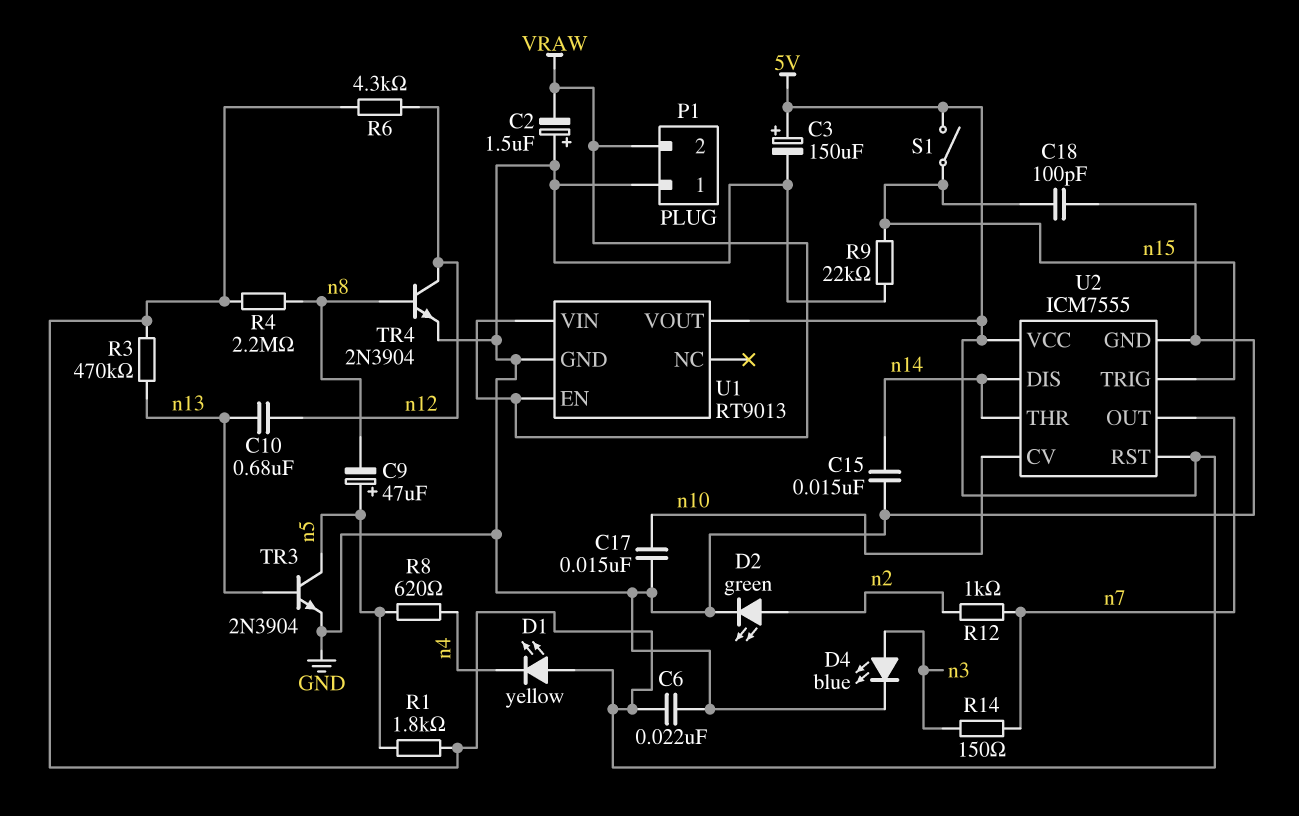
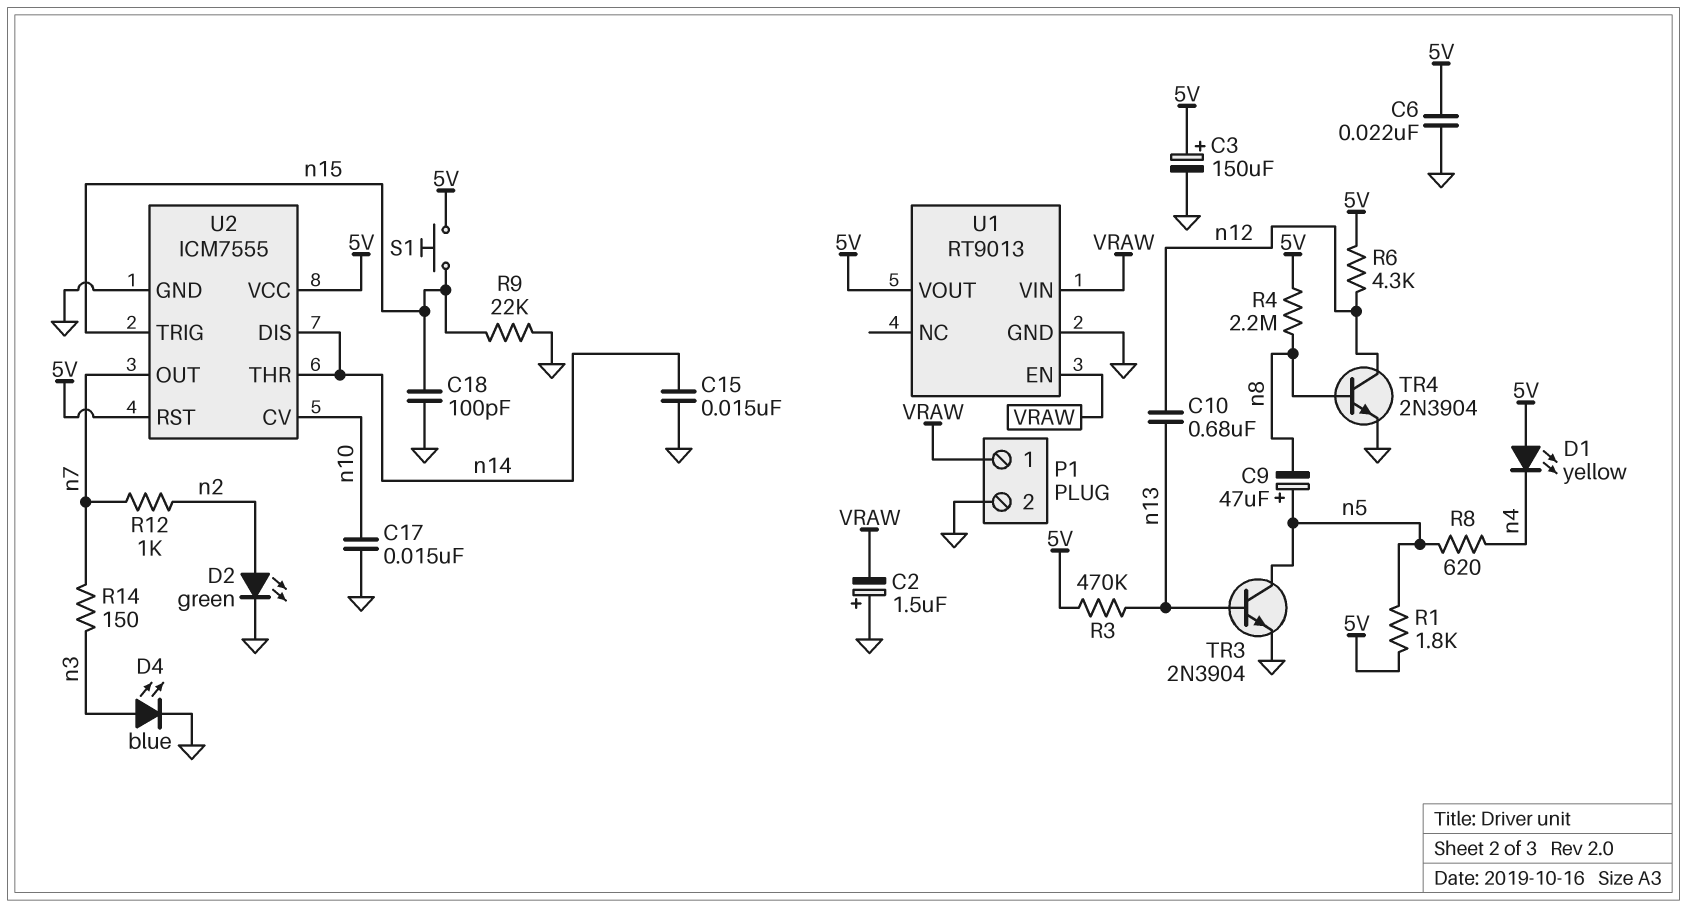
P1 pin 1: GND -> VRAW
P1 pin 2: VRAW -> GND
S1: switch (5V, n15) -> button (5V, n15)

